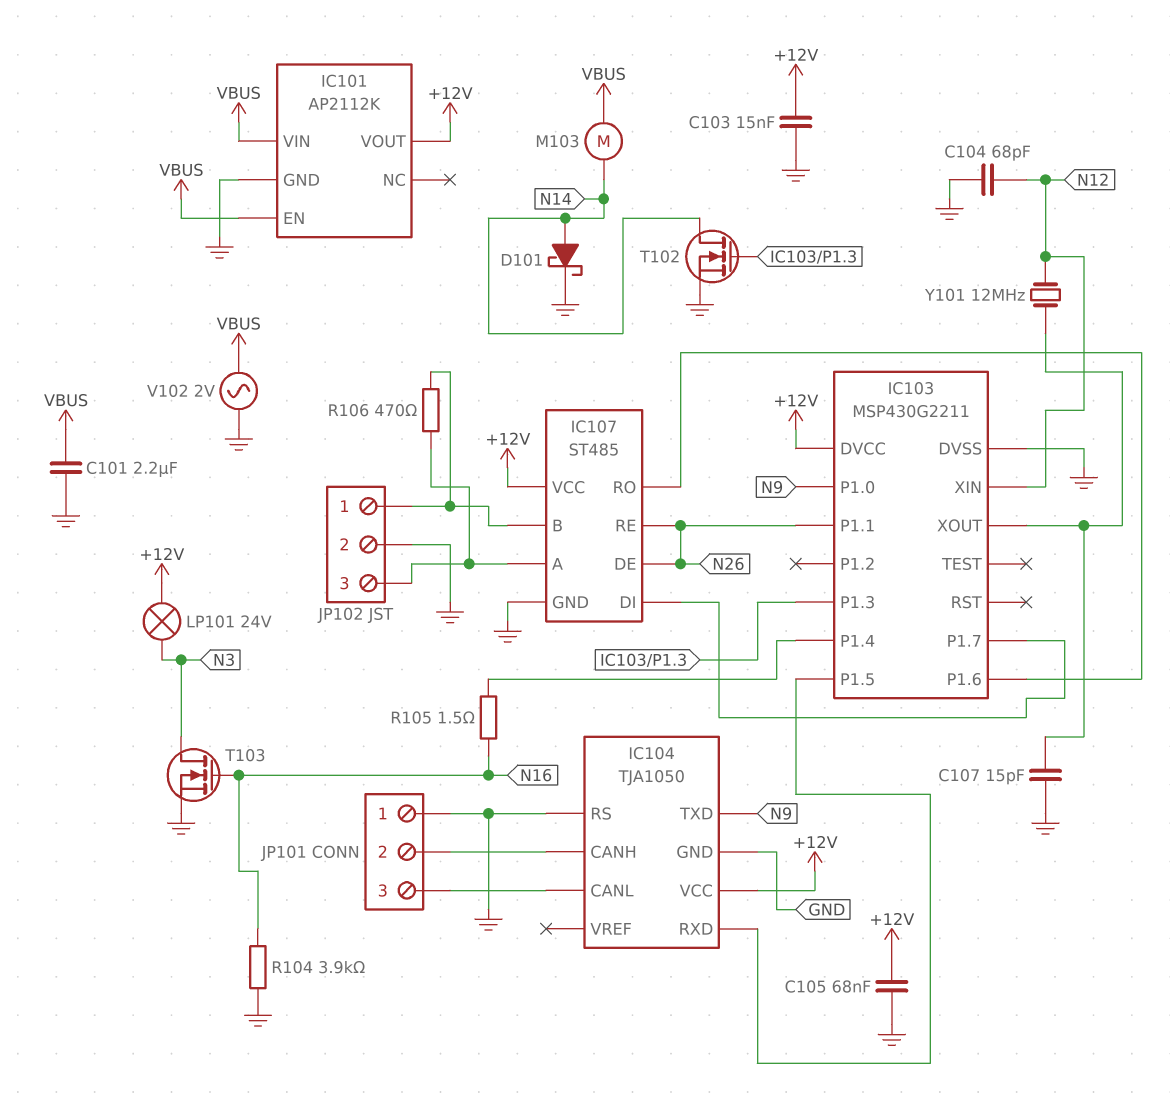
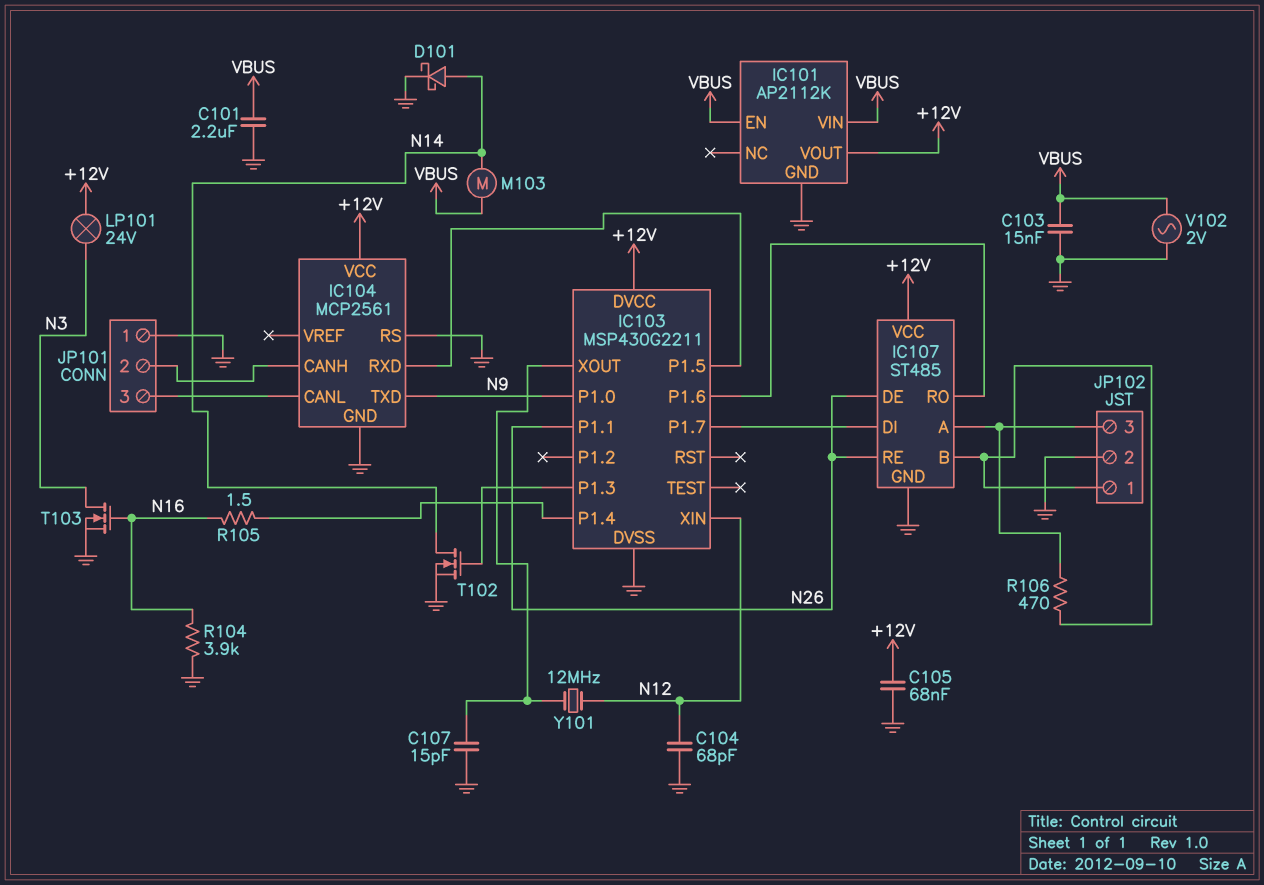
C103: 15nF (+12V, GND) -> 15nF (GND, VBUS)
IC104: TJA1050 -> MCP2561

